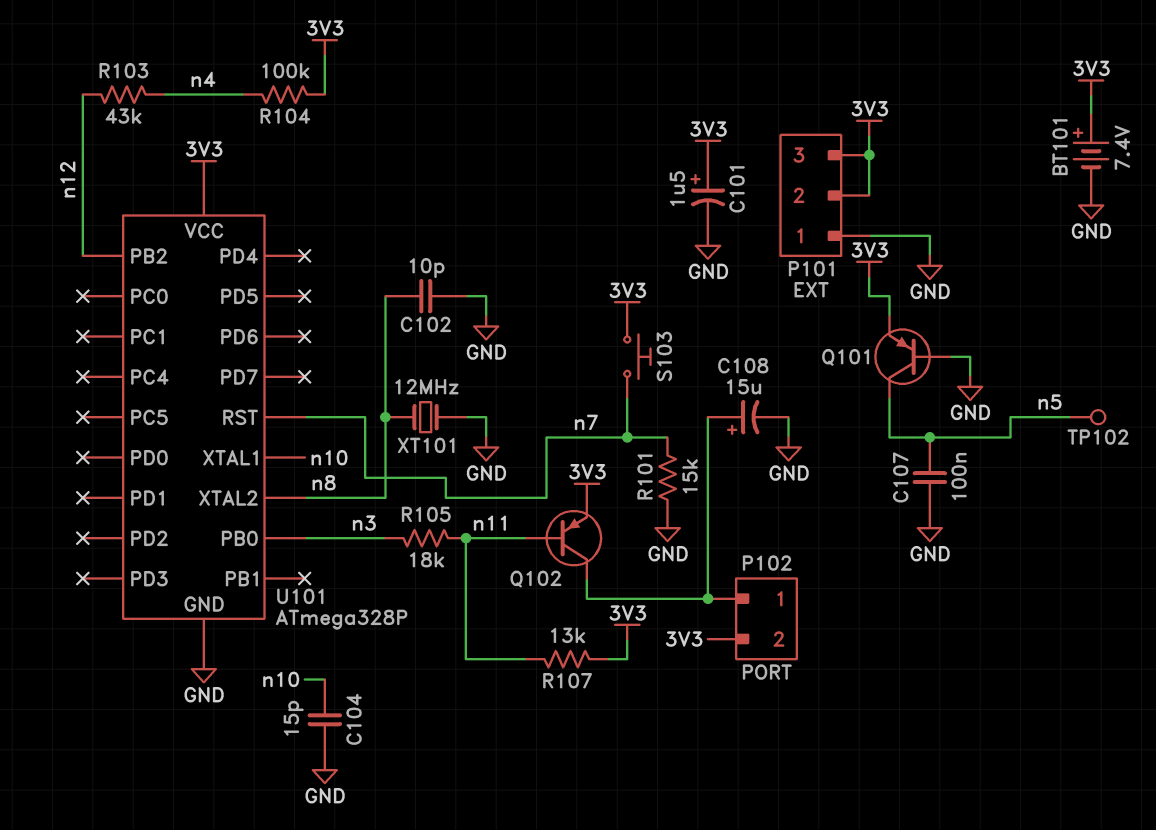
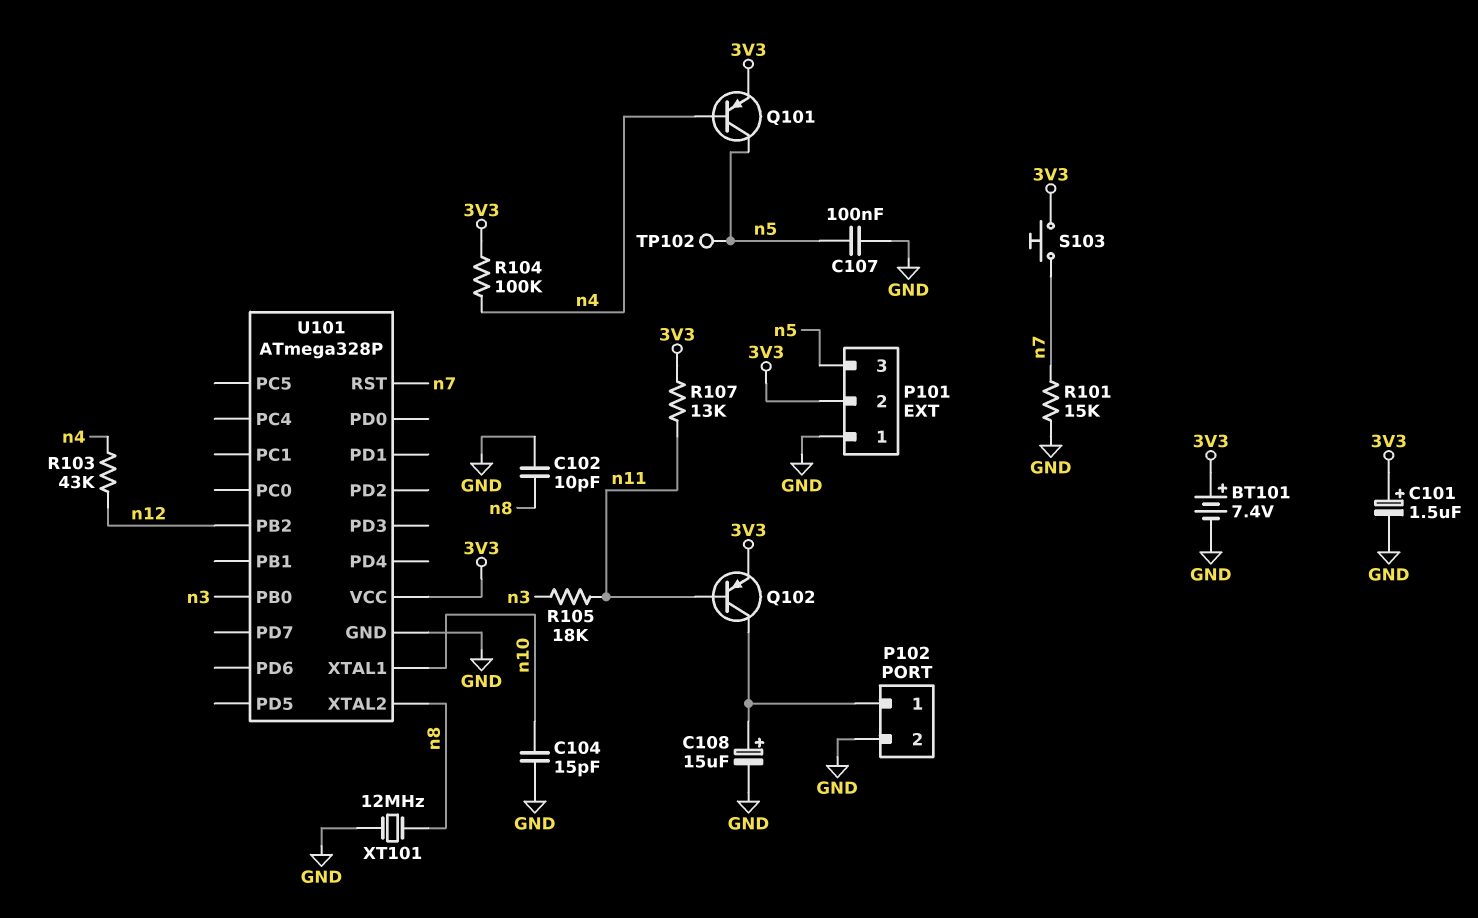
P101 pin 3: 3V3 -> n5
P102 pin 2: 3V3 -> GND
Q101: PNP (B GND, C n5, E 3V3) -> PNP (B n4, C n5, E 3V3)

